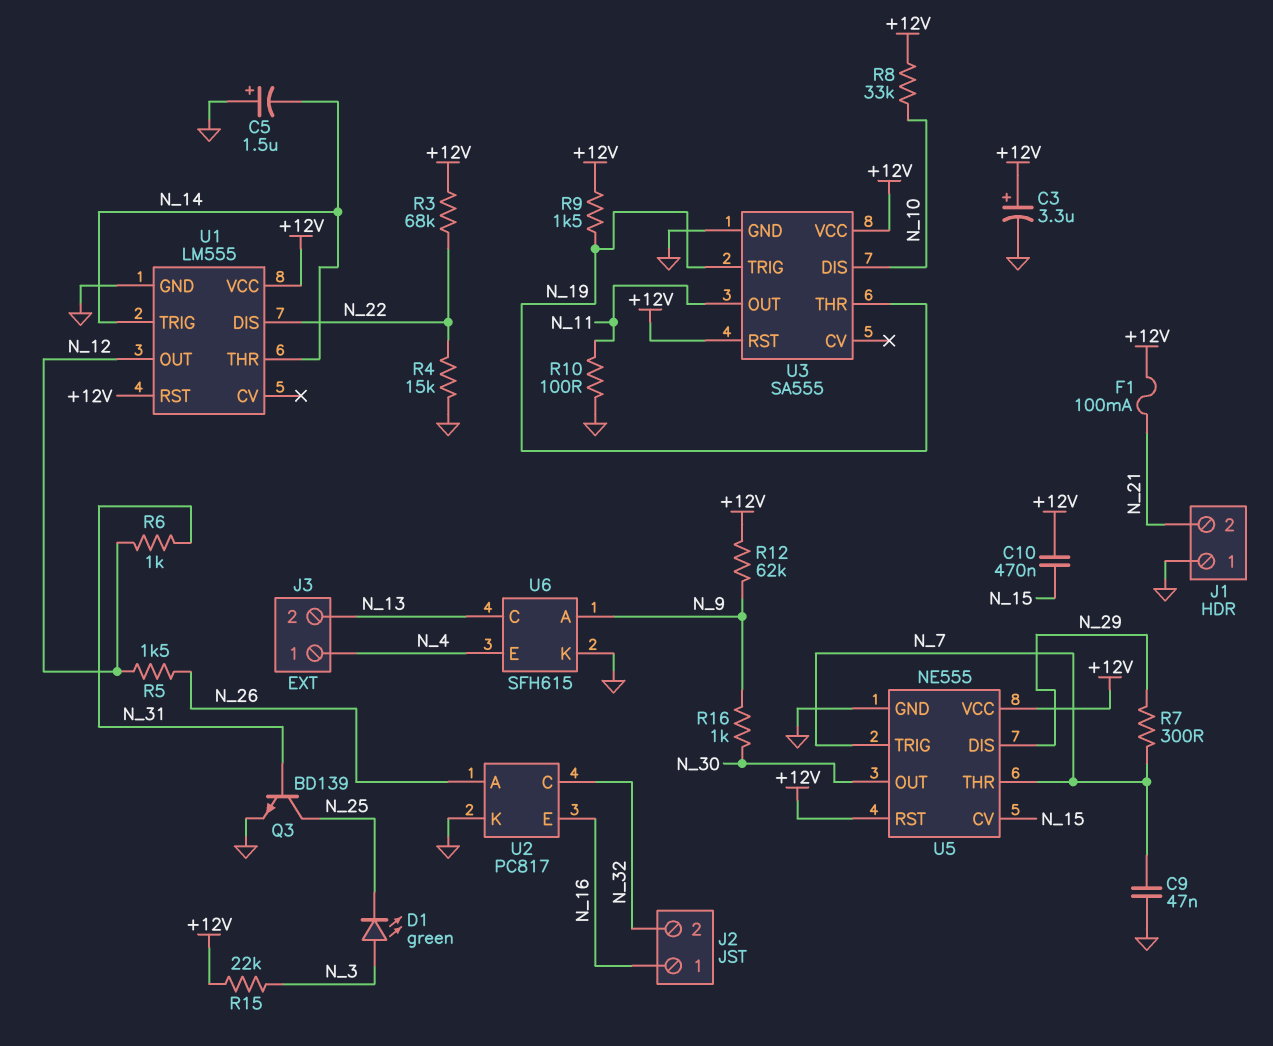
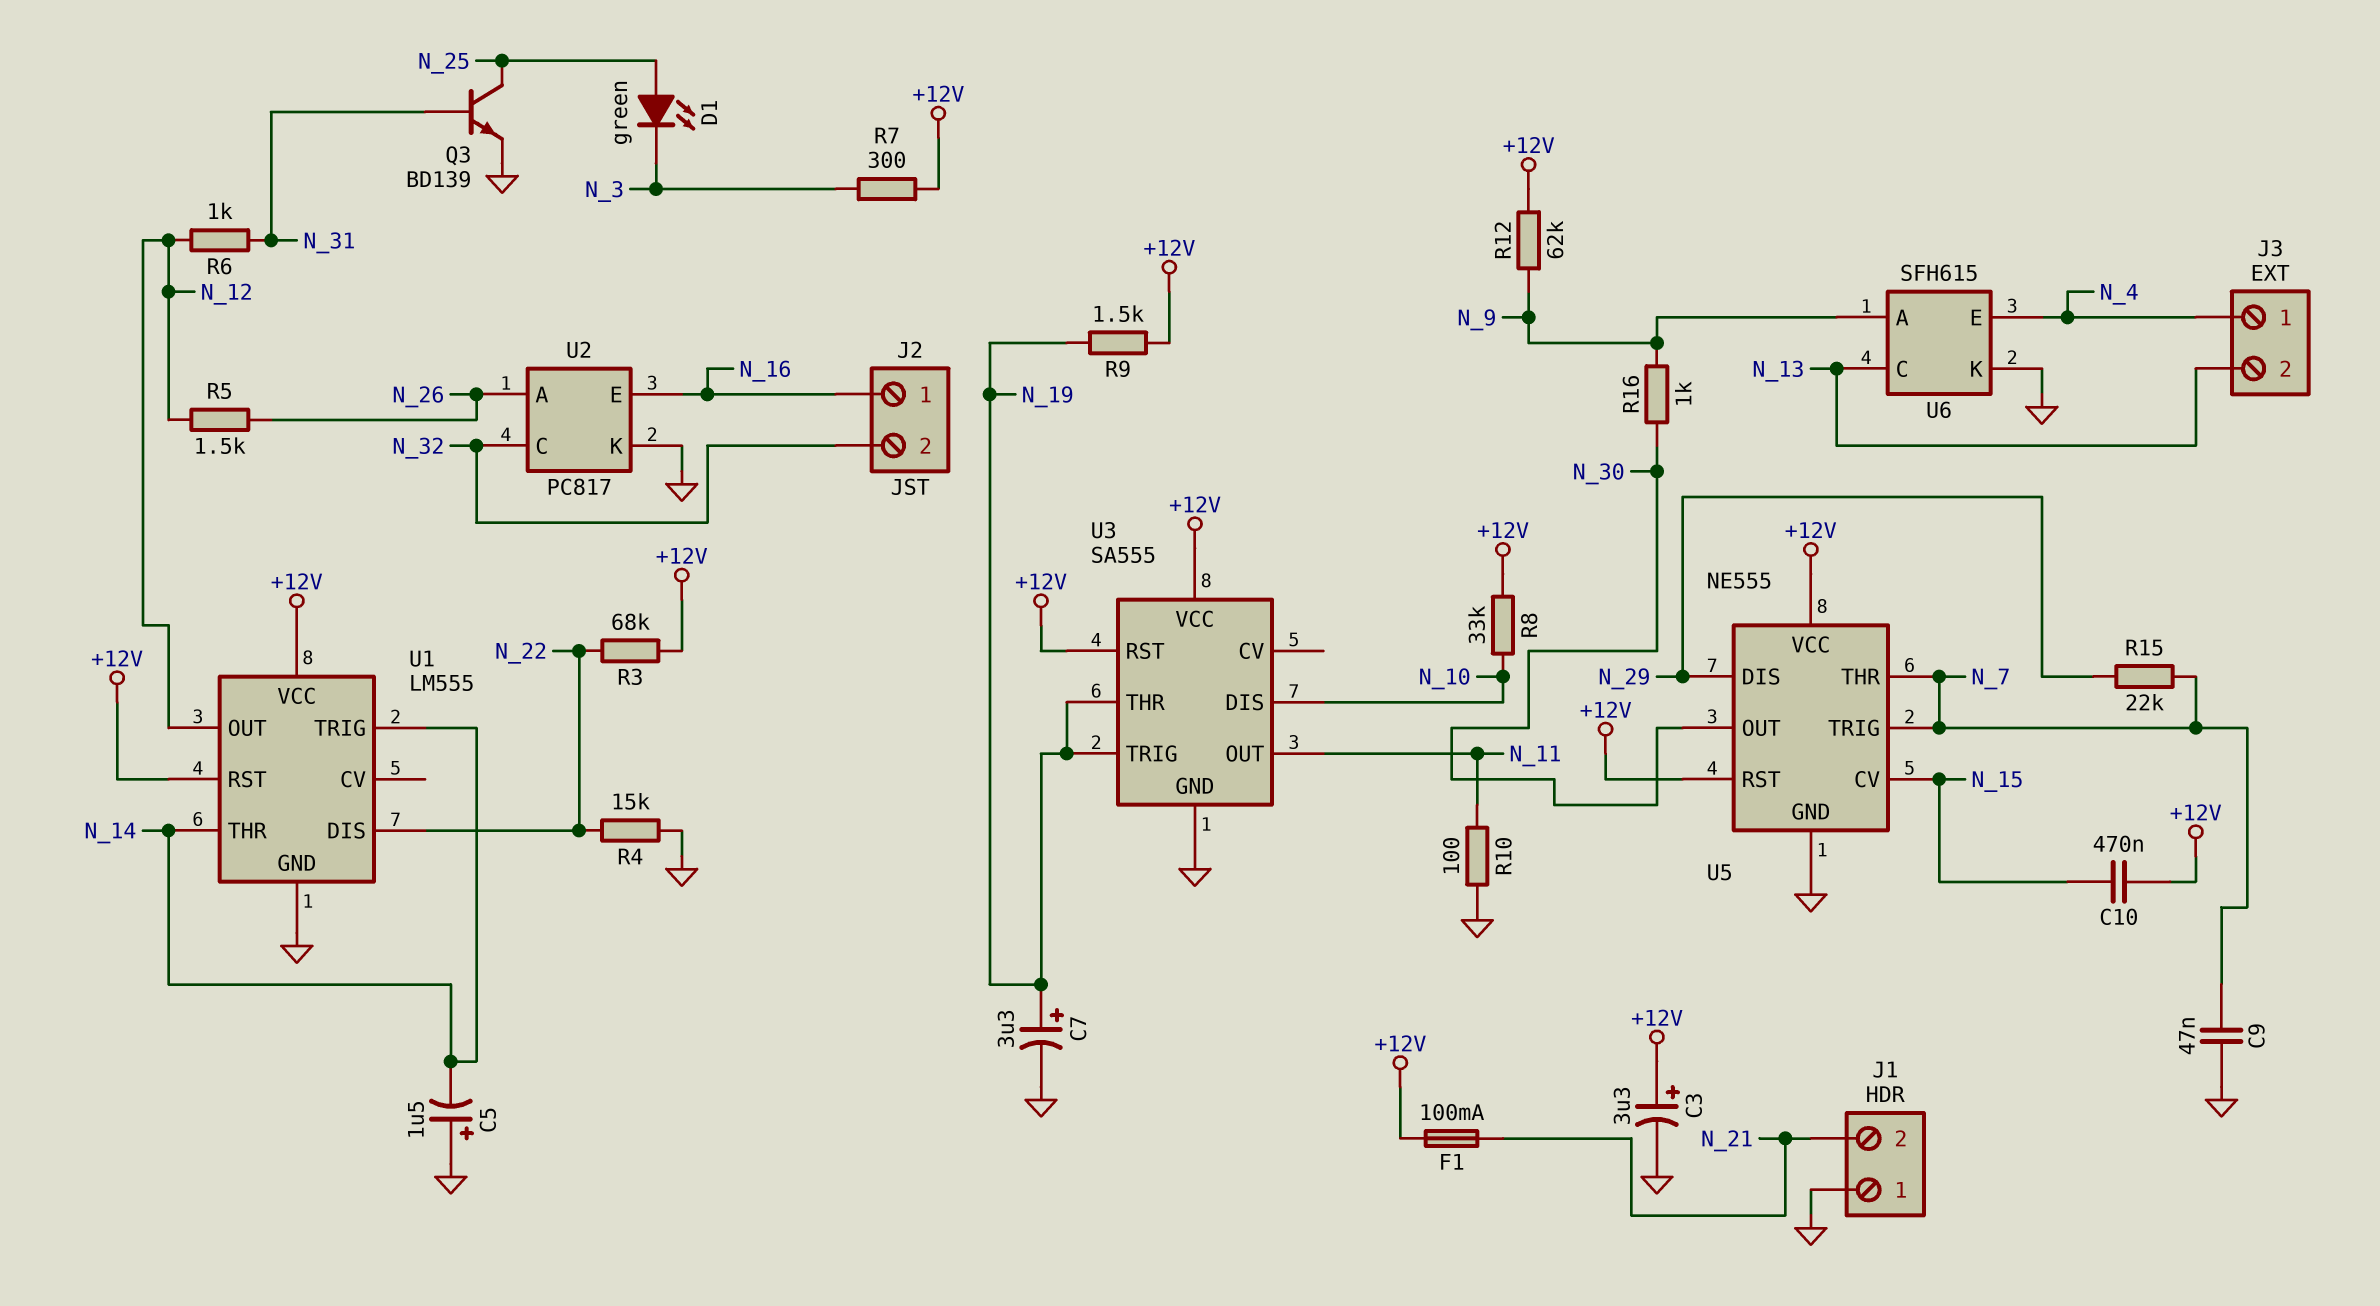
C7: none -> 3.3uF (plus N_19, minus GND)
D1: LED green (A N_3, K N_25) -> LED green (A N_25, K N_3)
R7: 300 (N_7, N_29) -> 300 (+12V, N_3)
R15: 22k (+12V, N_3) -> 22k (N_7, N_29)

